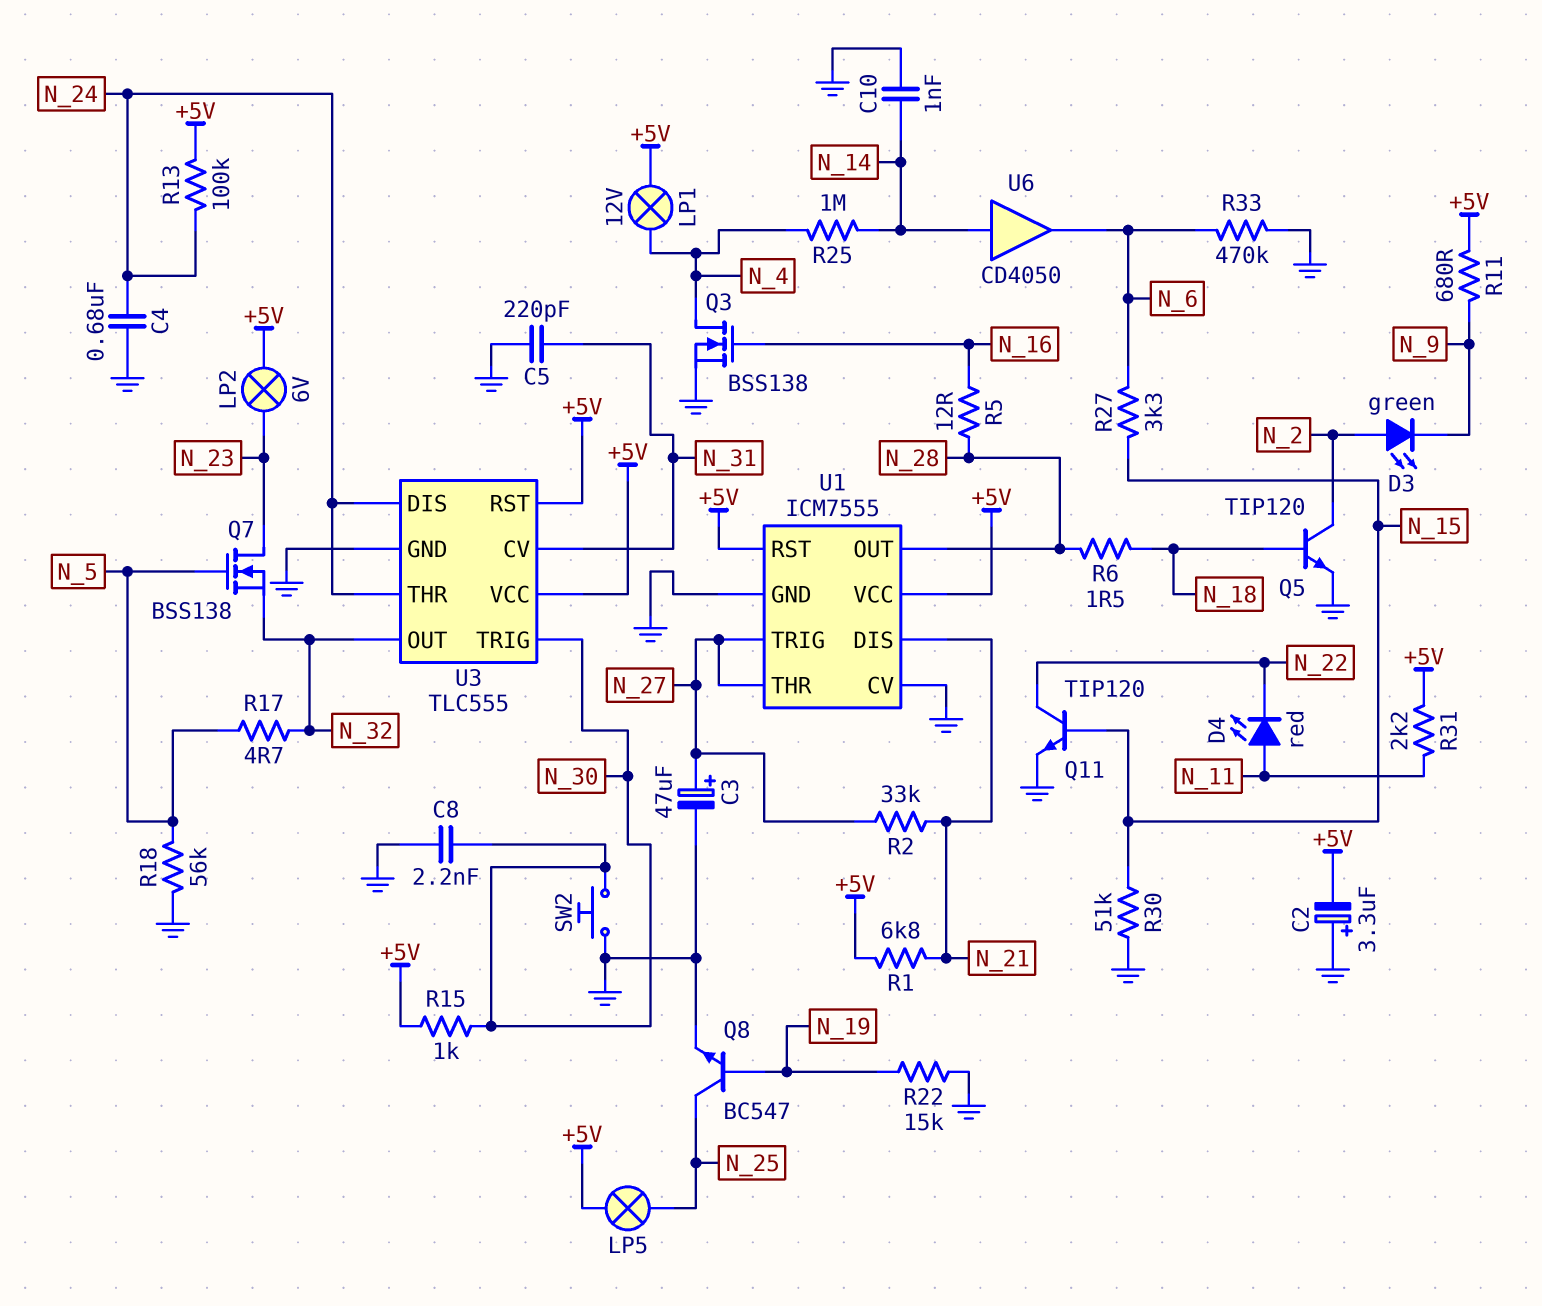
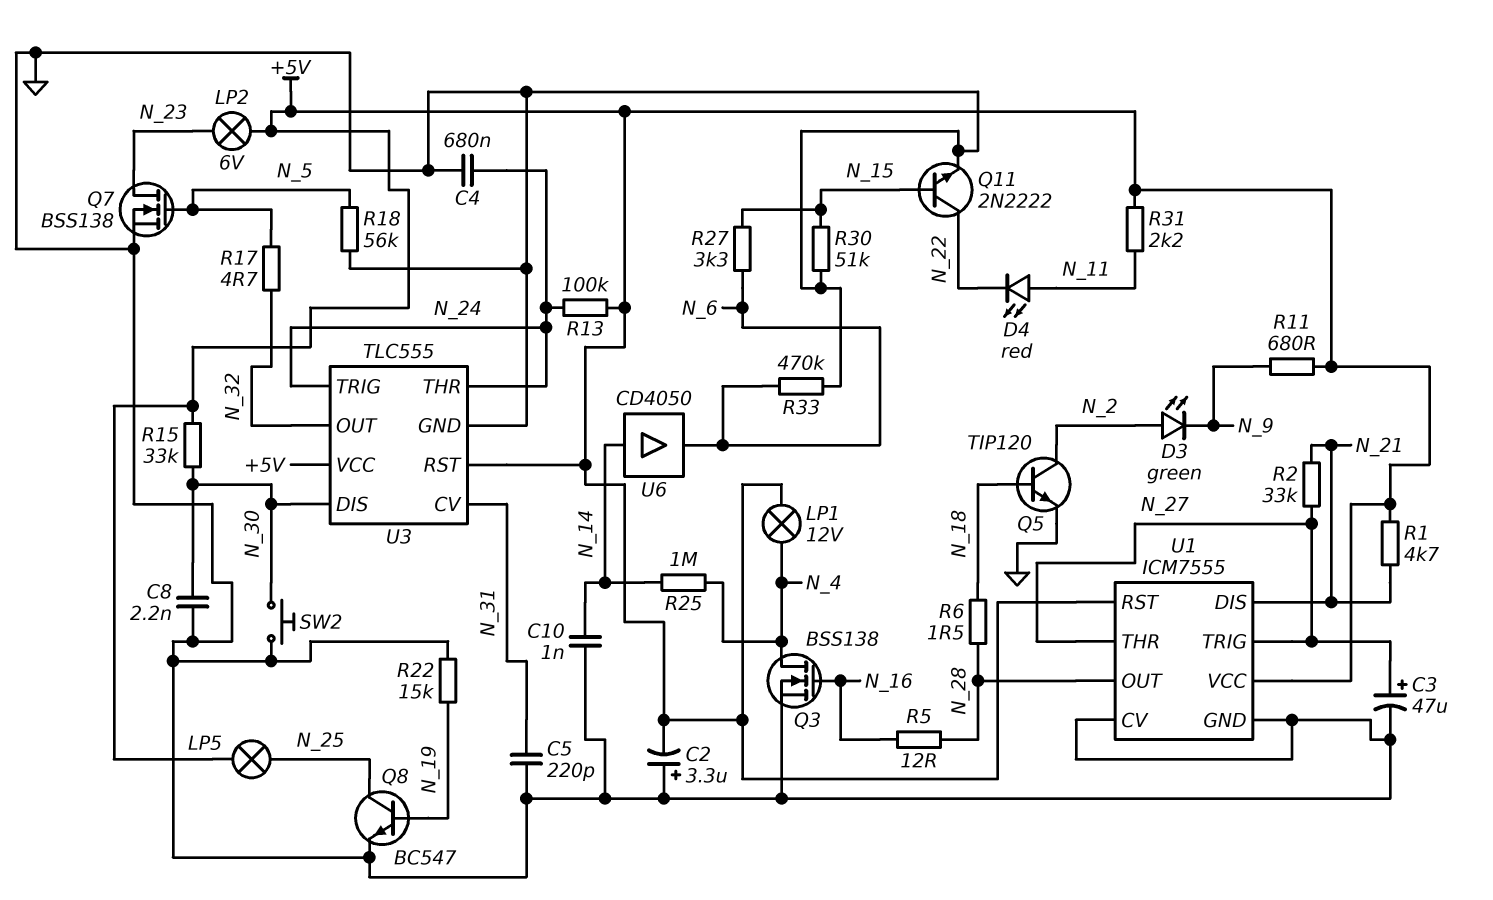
Q7: NMOS BSS138 (G N_5, D N_23, S N_32) -> NMOS BSS138 (G N_5, D N_23, S GND)
Q11: NPN TIP120 (B N_15, C N_22, E GND) -> NPN 2N2222 (B N_15, C N_22, E GND)
R1: 6.8k (+5V, N_21) -> 4.7k (+5V, N_21)
R15: 1k (+5V, N_30) -> 33k (+5V, N_30)
U3 pin DIS: N_24 -> N_30
U3 pin TRIG: N_30 -> N_24

